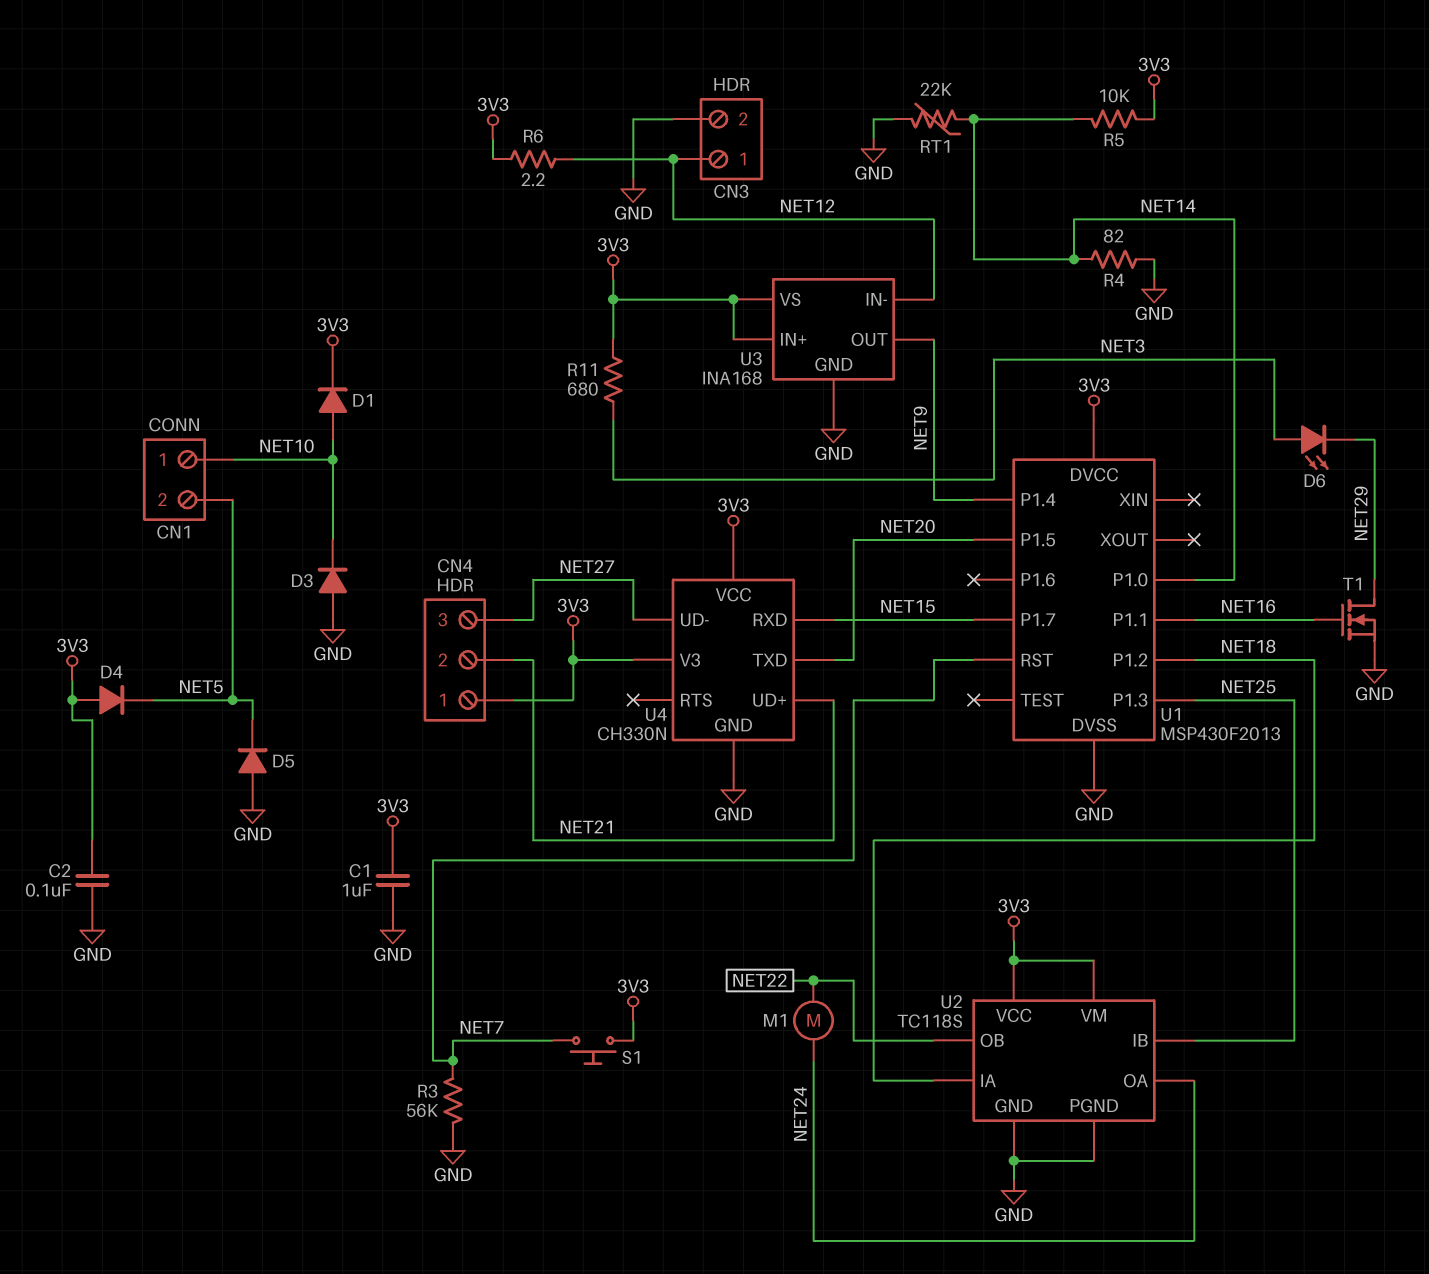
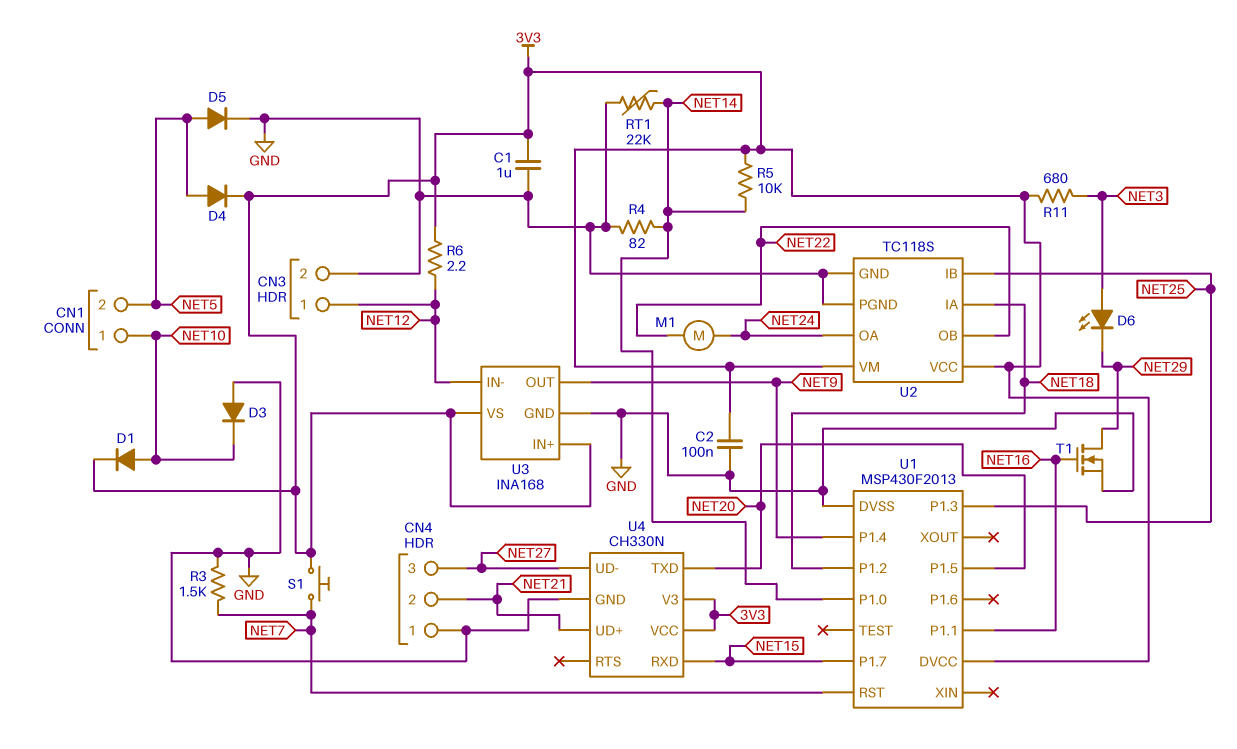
CN4 pin 1: 3V3 -> GND
D4: diode (A 3V3, K NET5) -> diode (A NET5, K 3V3)
D5: diode (A GND, K NET5) -> diode (A NET5, K GND)
R3: 56k (GND, NET7) -> 1.5k (GND, NET7)

